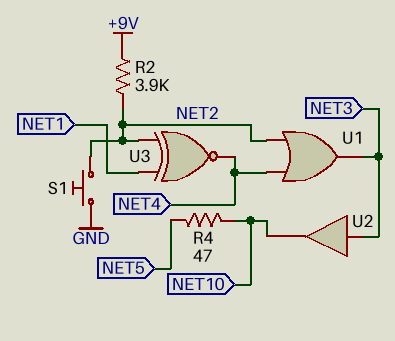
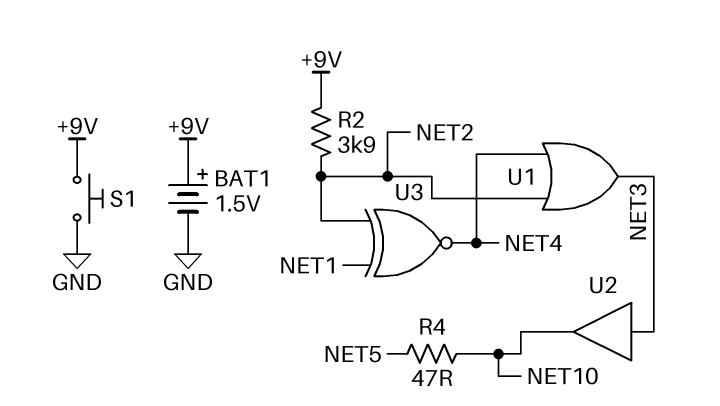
BAT1: none -> 1.5V (plus +9V, minus GND)
S1: button (GND, NET2) -> button (+9V, GND)

